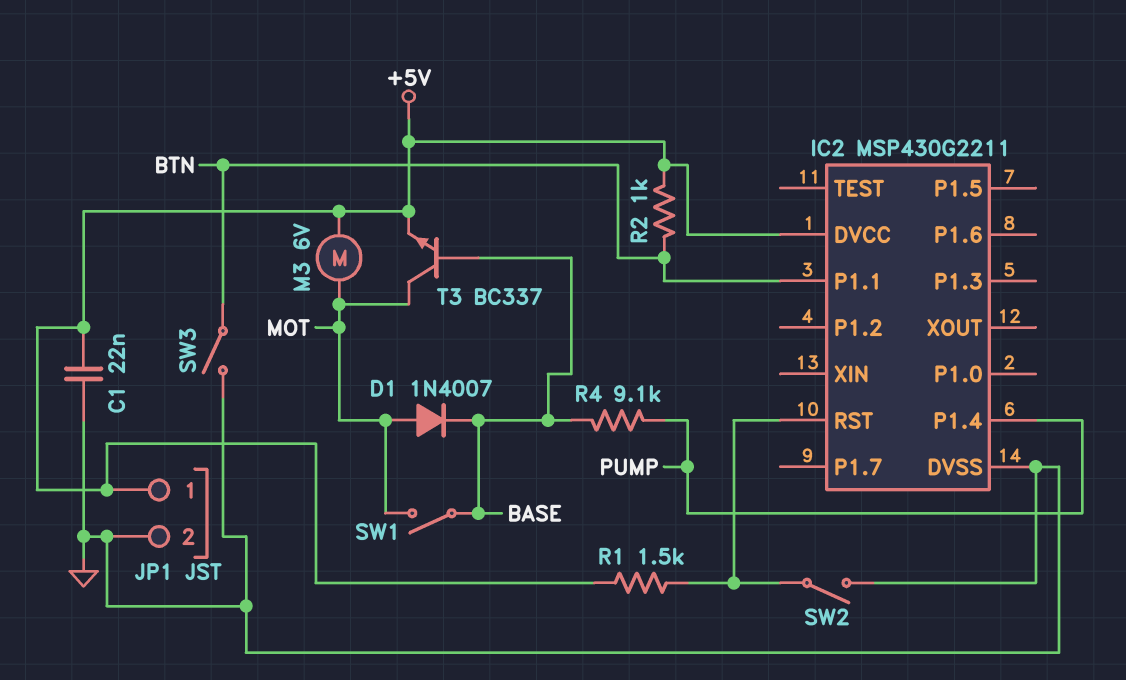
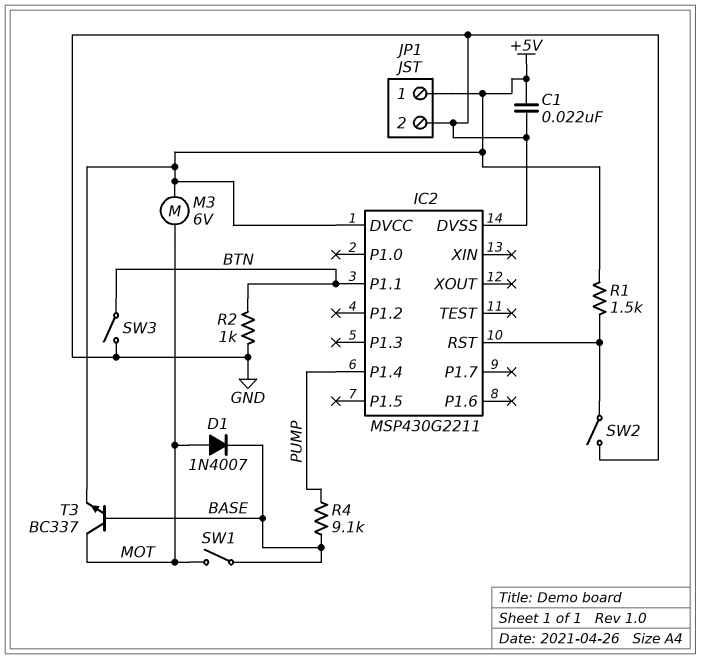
R2: 1k (+5V, BTN) -> 1k (BTN, GND)

